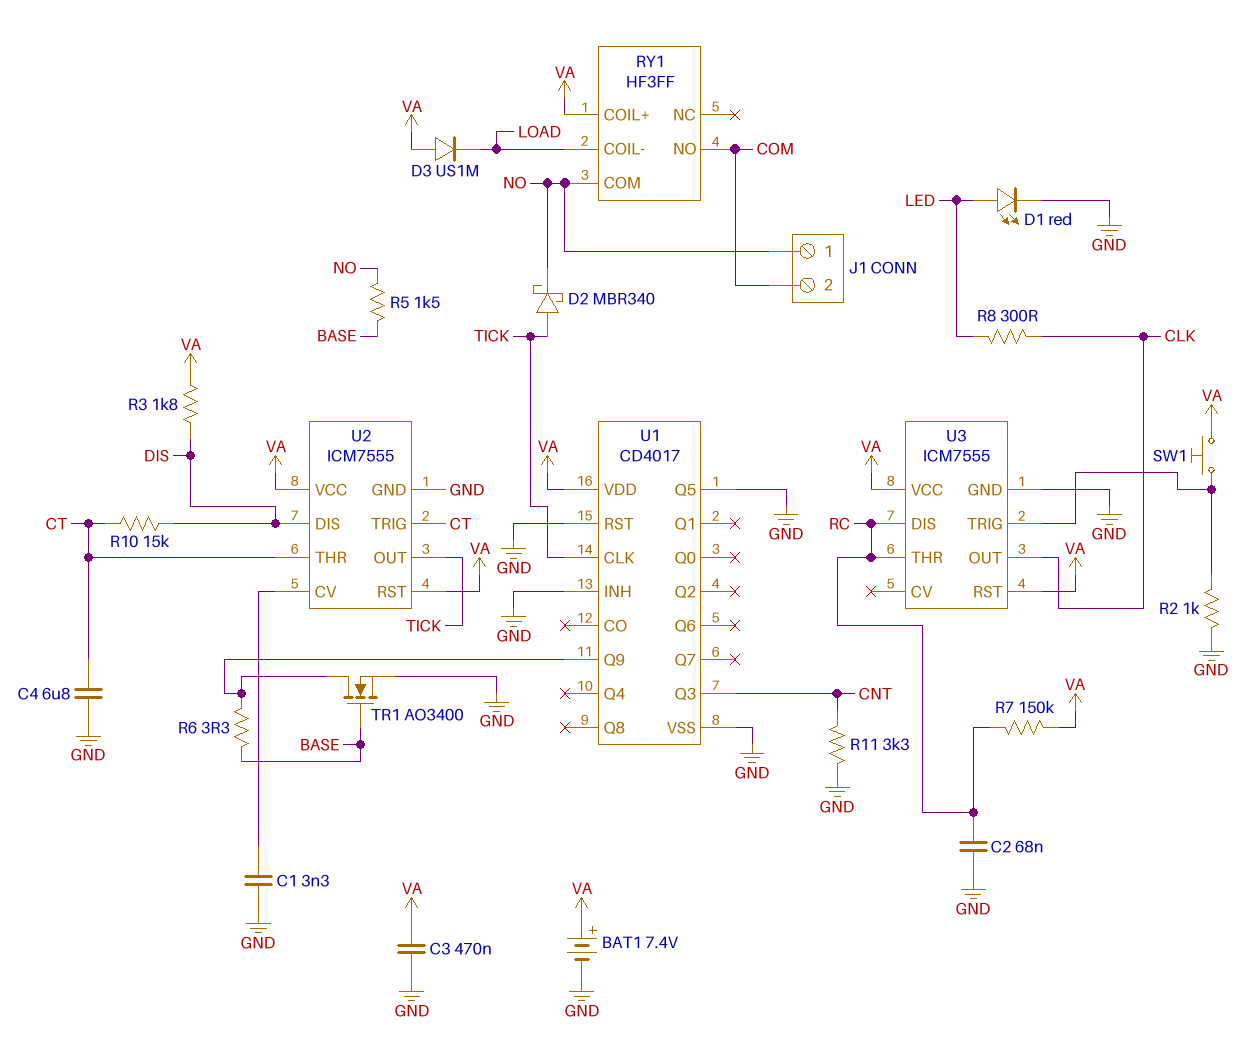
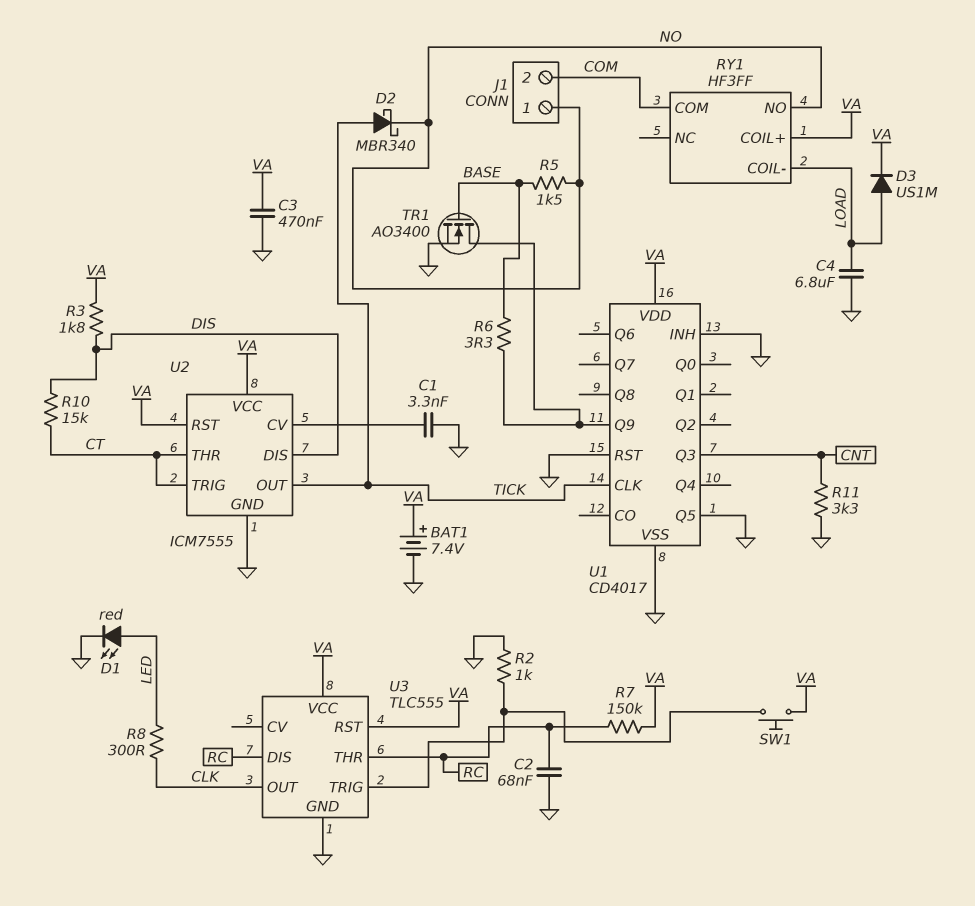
C4: 6.8uF (CT, GND) -> 6.8uF (GND, LOAD)
D3: diode US1M (A VA, K LOAD) -> diode US1M (A LOAD, K VA)
RY1 pin COM: NO -> COM
RY1 pin NO: COM -> NO
U3: ICM7555 -> TLC555

